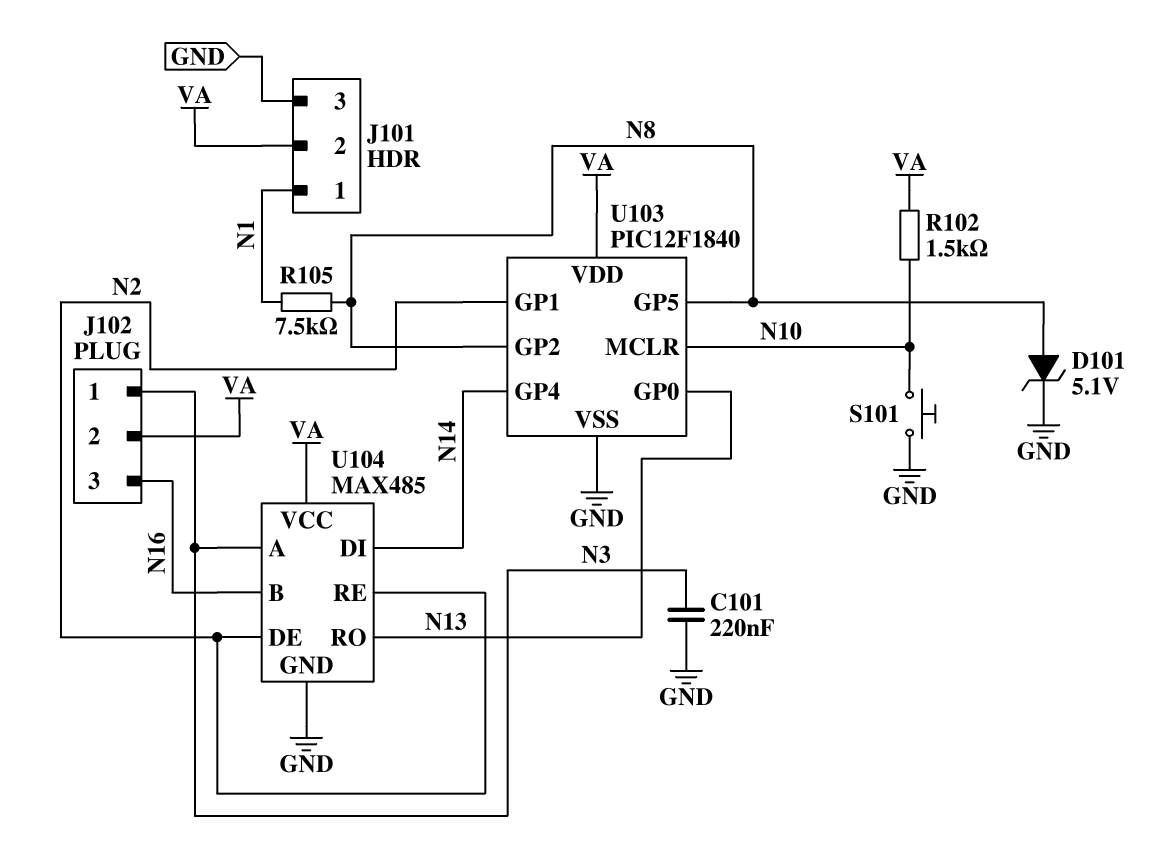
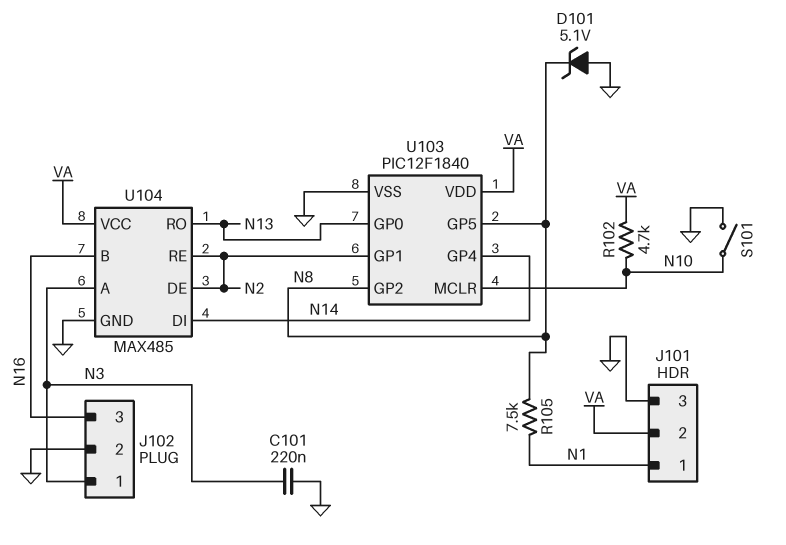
D101: zener 5.1V (A N8, K GND) -> zener 5.1V (A GND, K N8)
J102 pin 2: VA -> GND
R102: 1.5k (N10, VA) -> 4.7k (N10, VA)
S101: button (GND, N10) -> switch (GND, N10)

